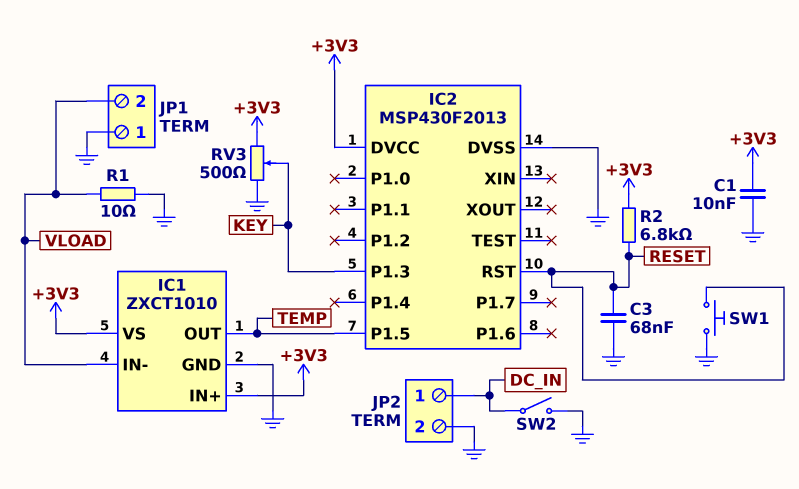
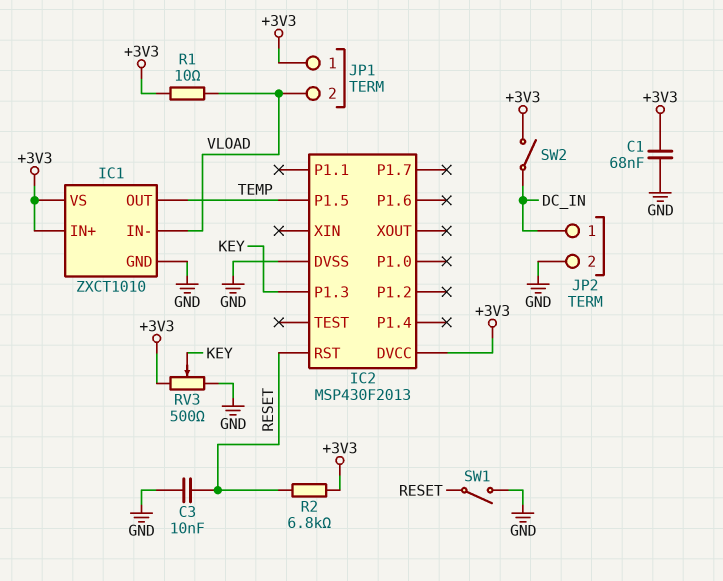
C1: 10nF (+3V3, GND) -> 68nF (+3V3, GND)
C3: 68nF (GND, RESET) -> 10nF (GND, RESET)
JP1 pin 1: GND -> +3V3
R1: 10 (GND, VLOAD) -> 10 (+3V3, VLOAD)
SW1: button (GND, RESET) -> switch (GND, RESET)
SW2: switch (DC_IN, GND) -> switch (+3V3, DC_IN)

